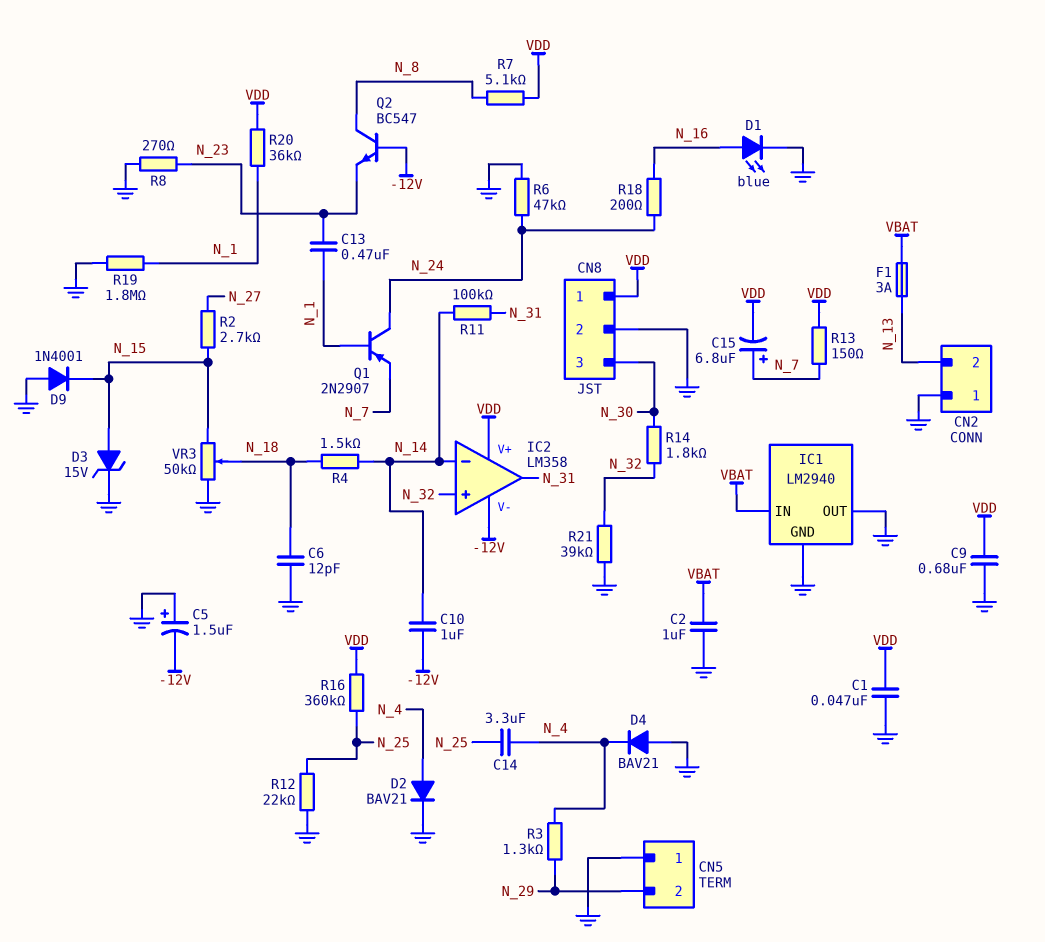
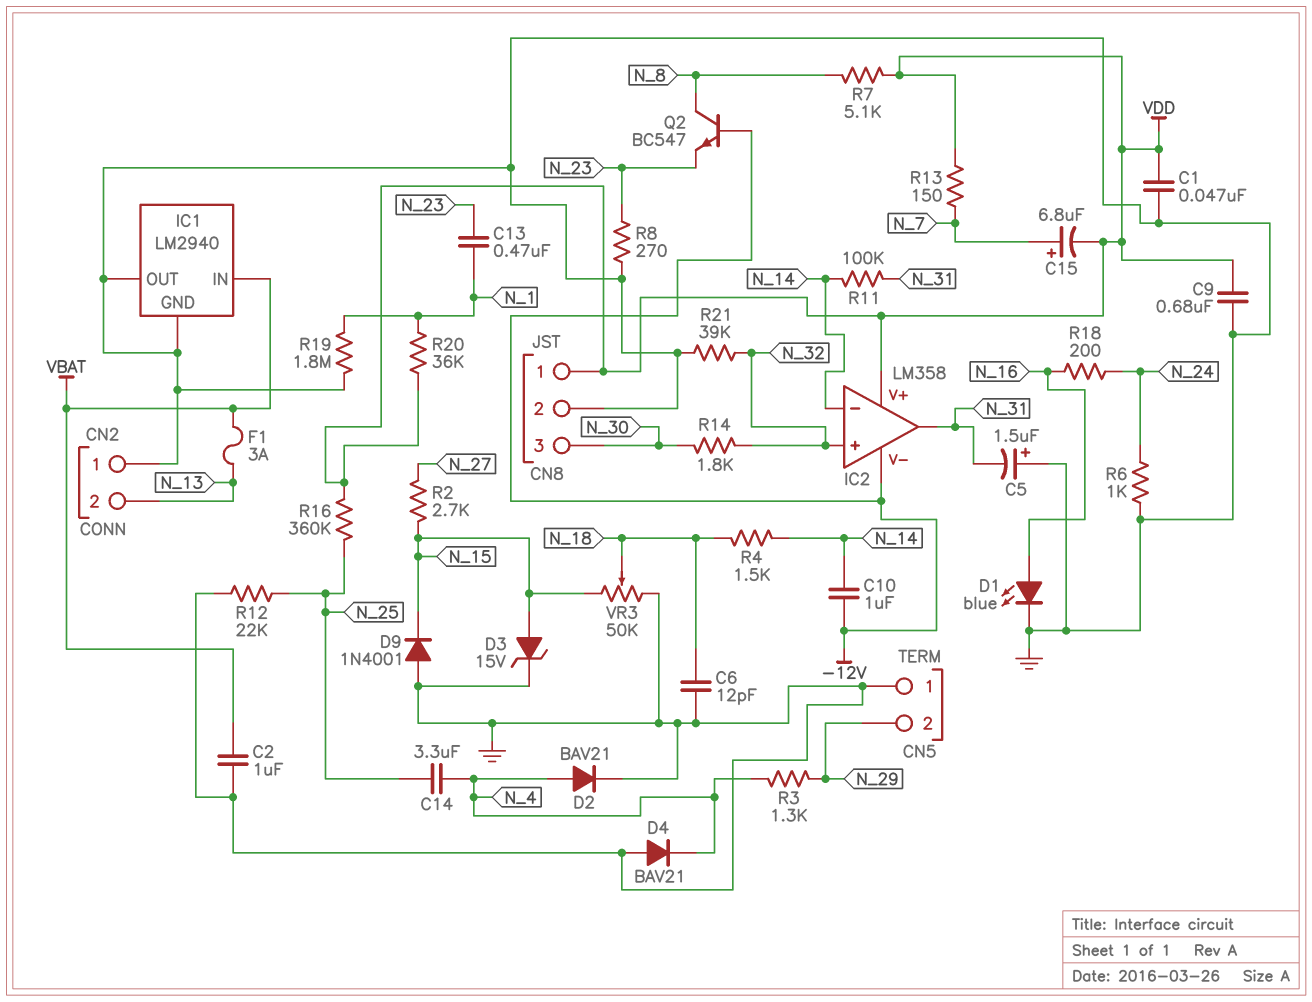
C5: 1.5uF (plus GND, minus -12V) -> 1.5uF (plus GND, minus N_31)
Q1: PNP 2N2907 (B N_1, C N_24, E N_7) -> none
R6: 47k (GND, N_24) -> 1k (GND, N_24)

